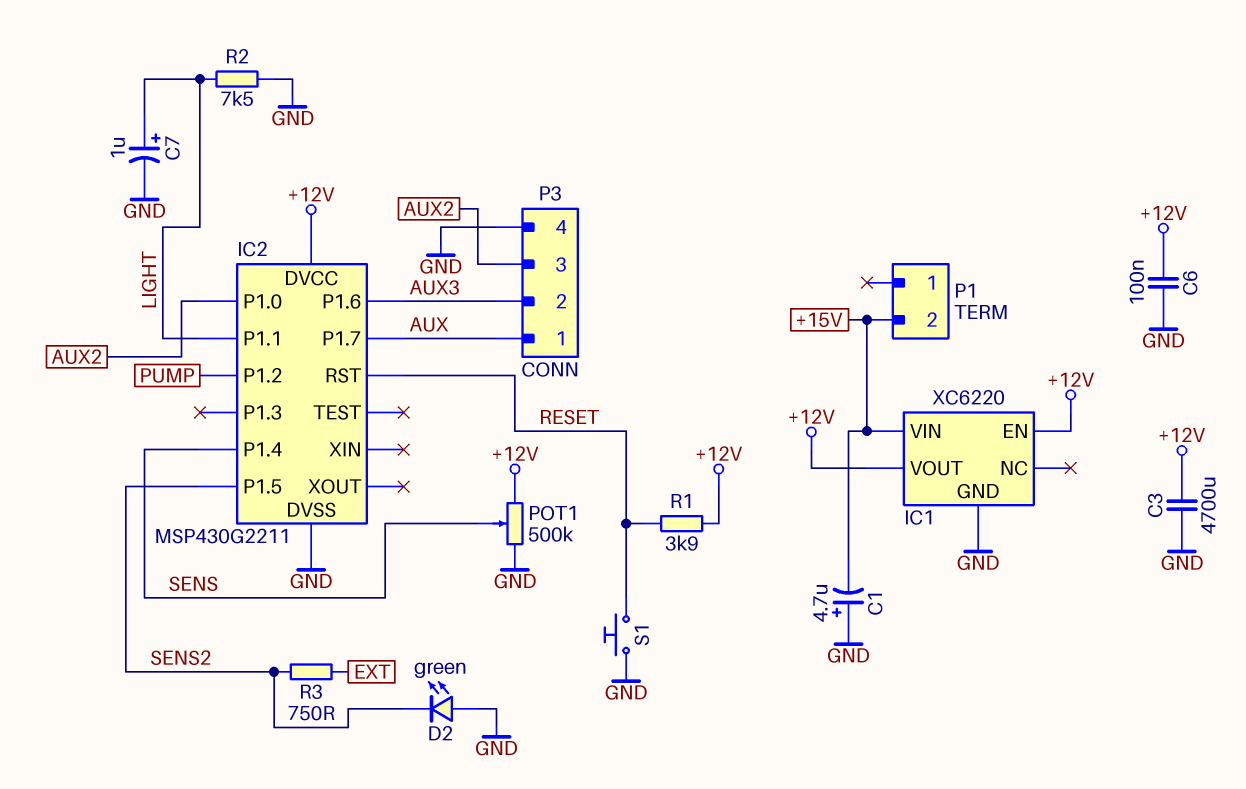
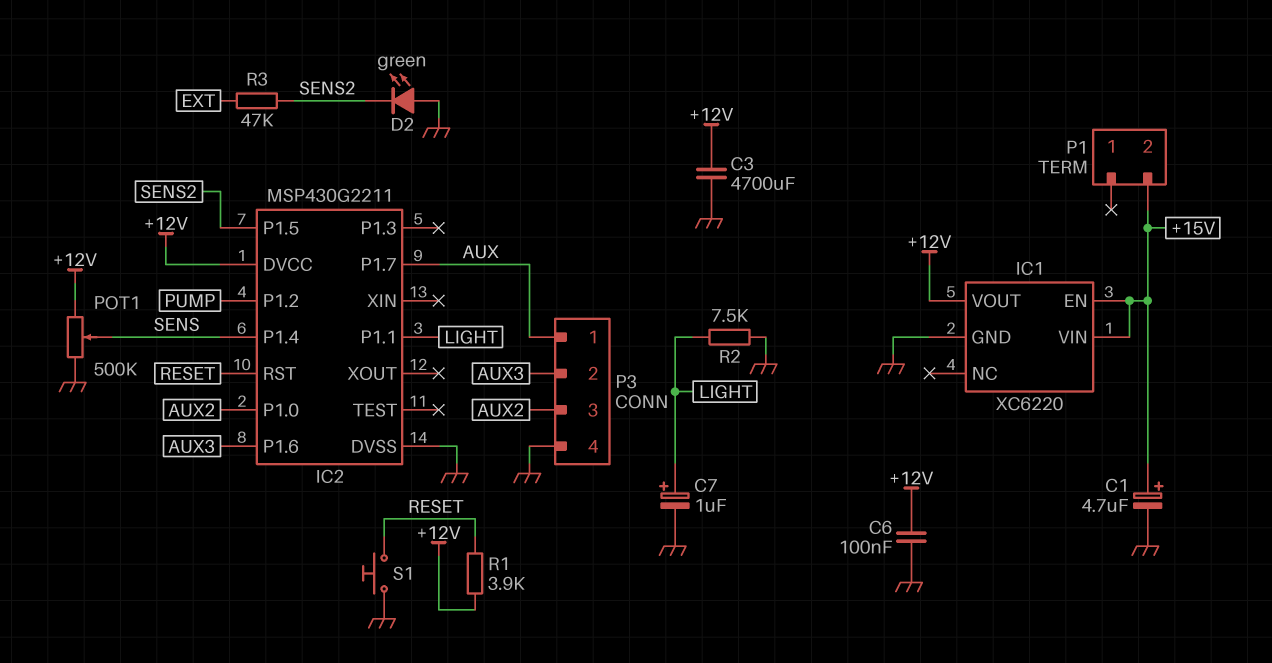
C1: 4.7uF (plus GND, minus +15V) -> 4.7uF (plus +15V, minus GND)
IC1 pin EN: +12V -> +15V
R3: 750 (EXT, SENS2) -> 47k (EXT, SENS2)

